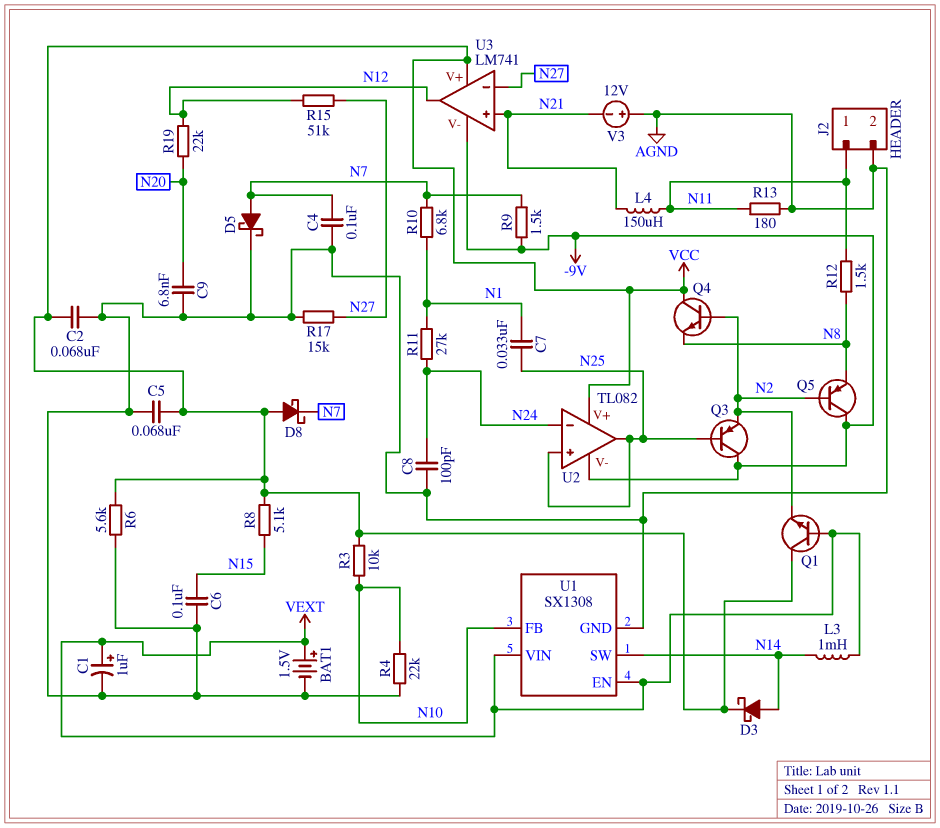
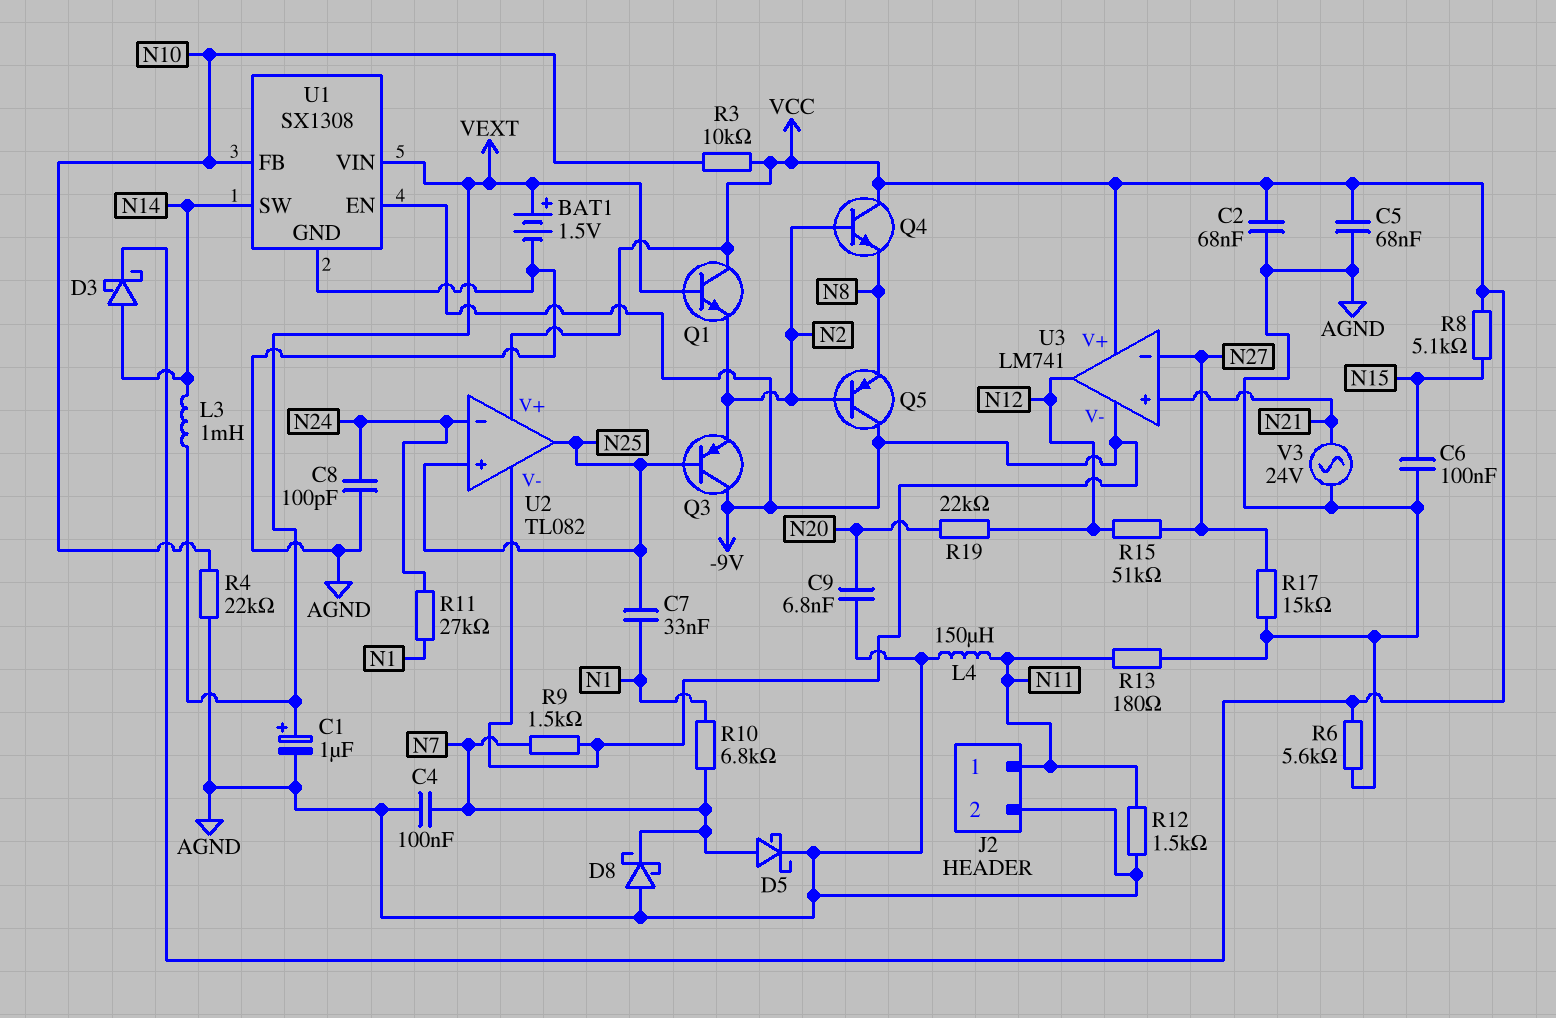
D8: schottky (A VCC, K N7) -> schottky (A AGND, K N7)
L4: 150uH (N11, N21) -> 150uH (AGND, N11)
R12: 1.5k (N8, N11) -> 1.5k (AGND, N11)
U1 pin EN: VEXT -> -9V
V3: 12V (plus AGND, minus N21) -> AC 24V (AGND, N21)

